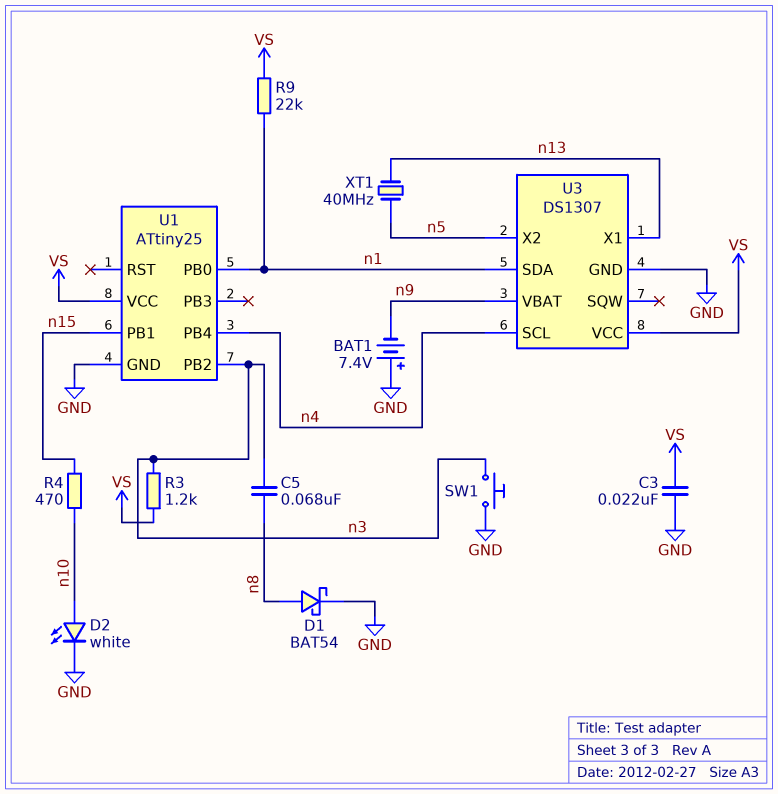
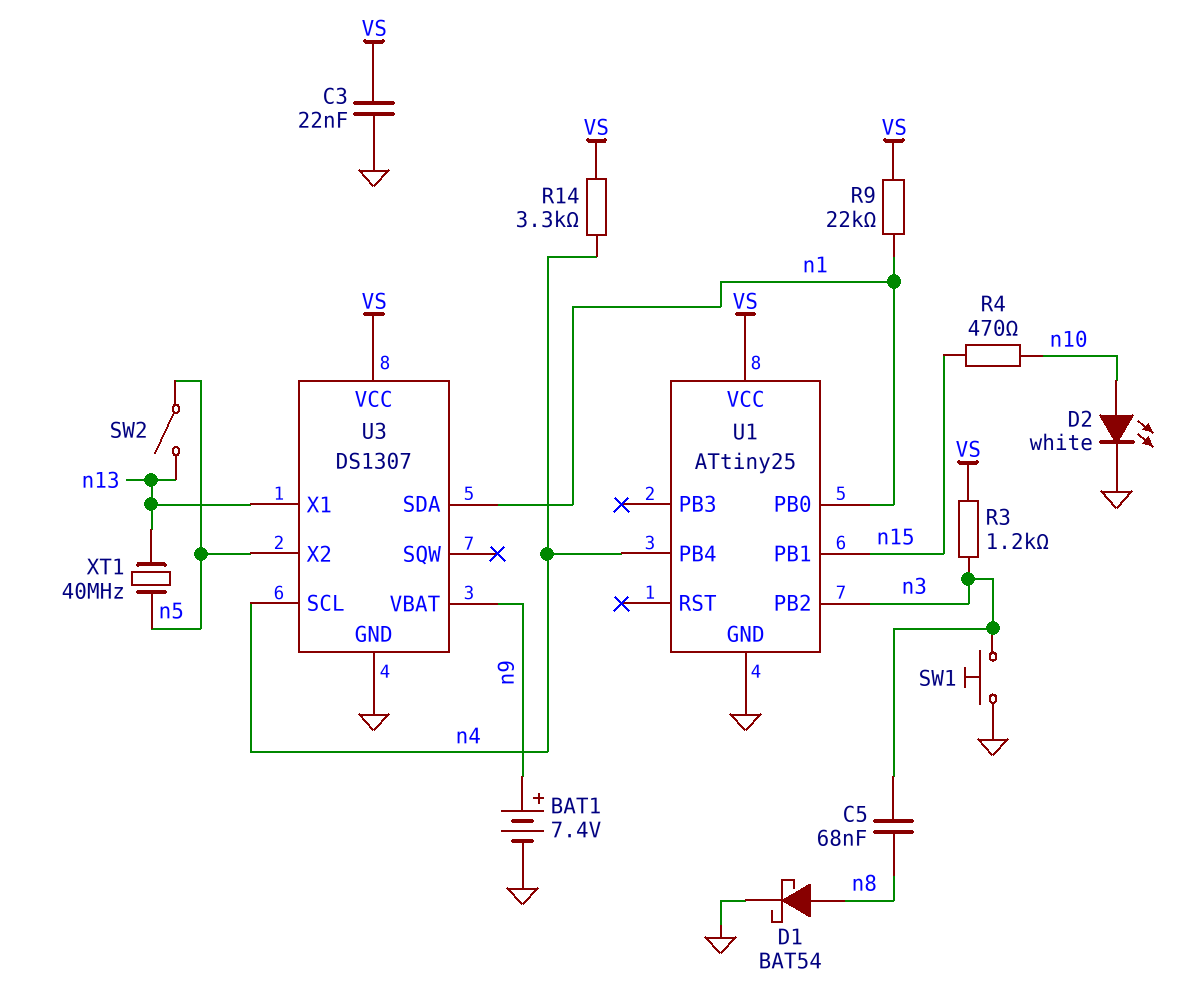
BAT1: 7.4V (plus GND, minus n9) -> 7.4V (plus n9, minus GND)
R14: none -> 3.3k (VS, n4)
SW2: none -> switch (n5, n13)

